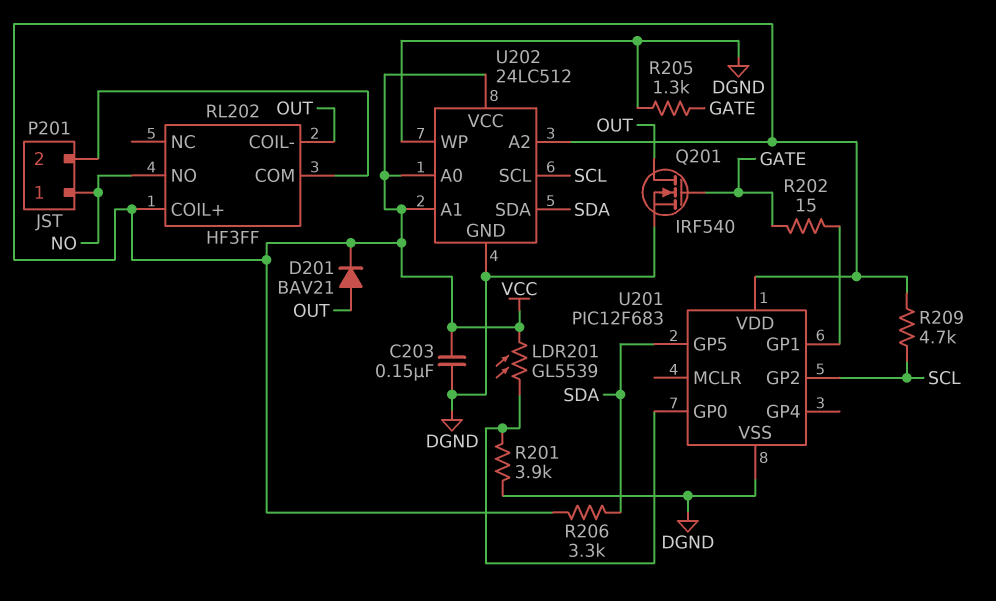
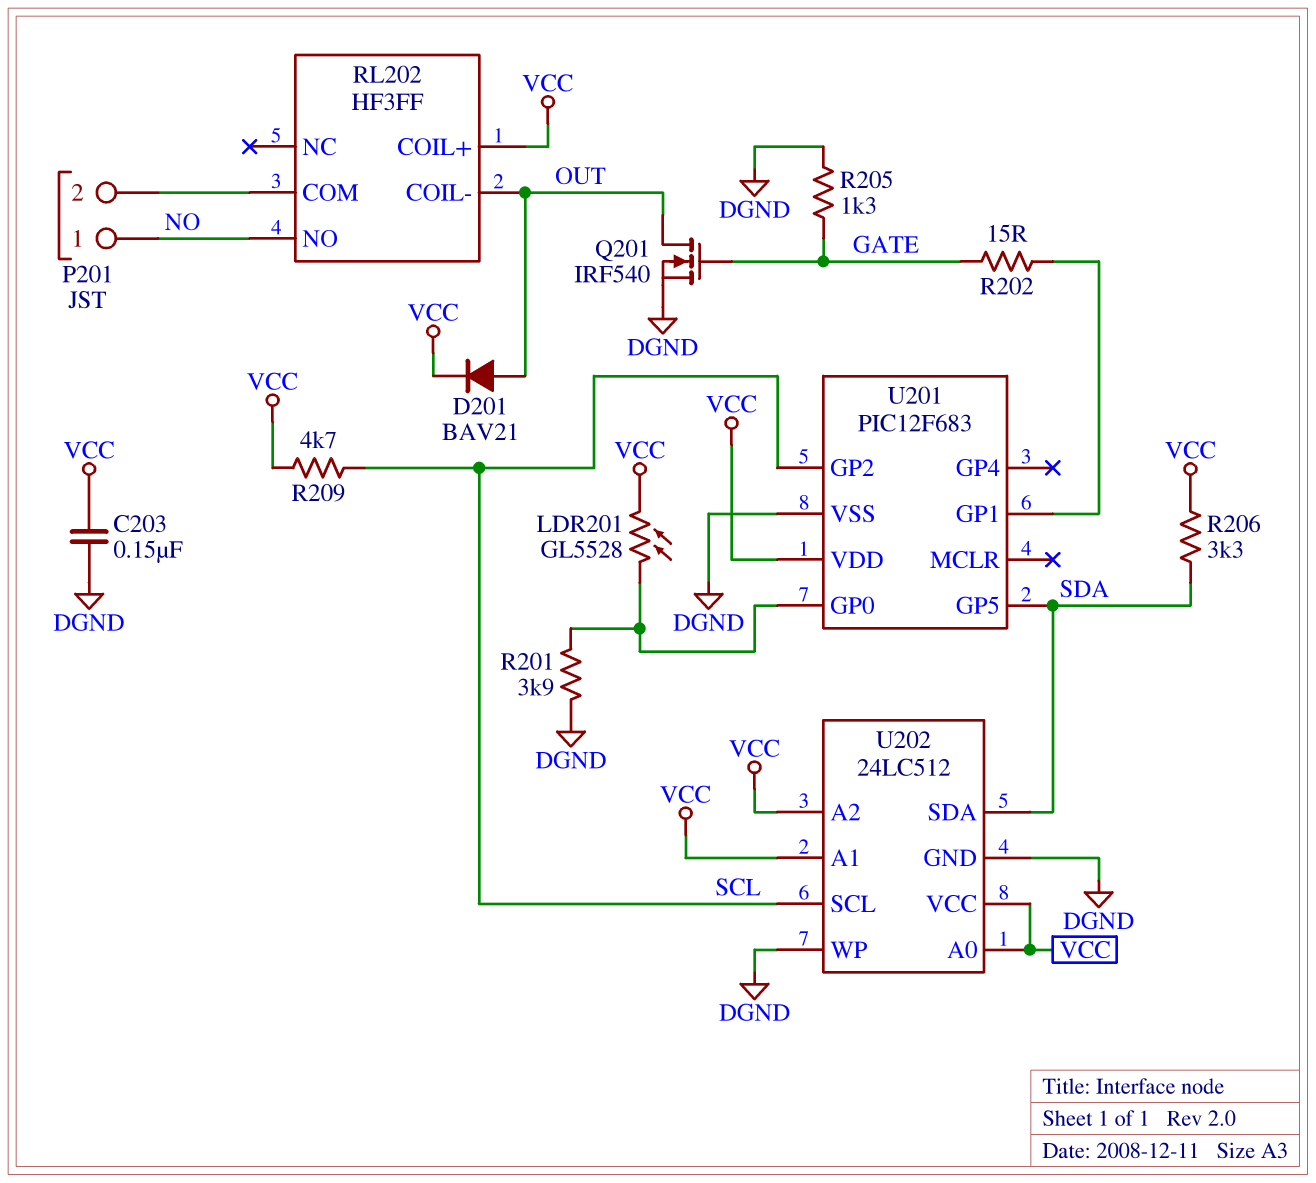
LDR201: GL5539 (U201/GP0, VCC) -> GL5528 (U201/GP0, VCC)

